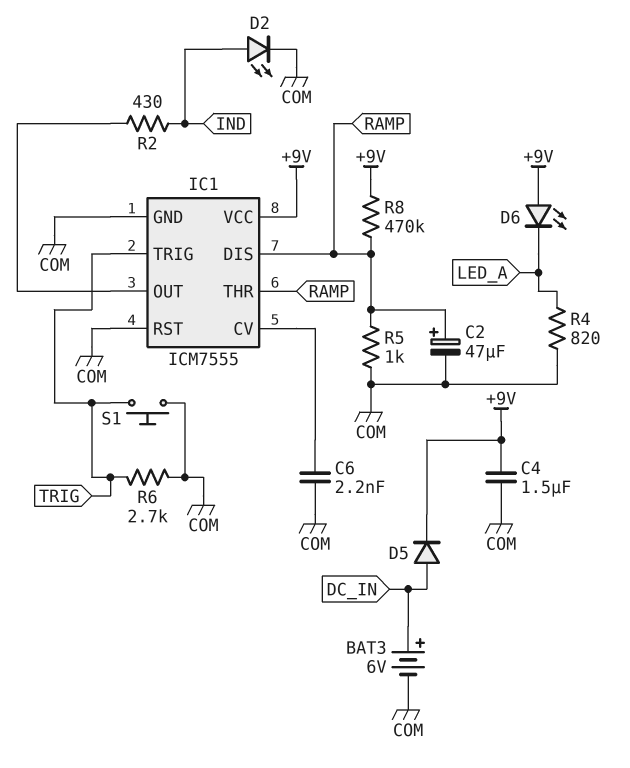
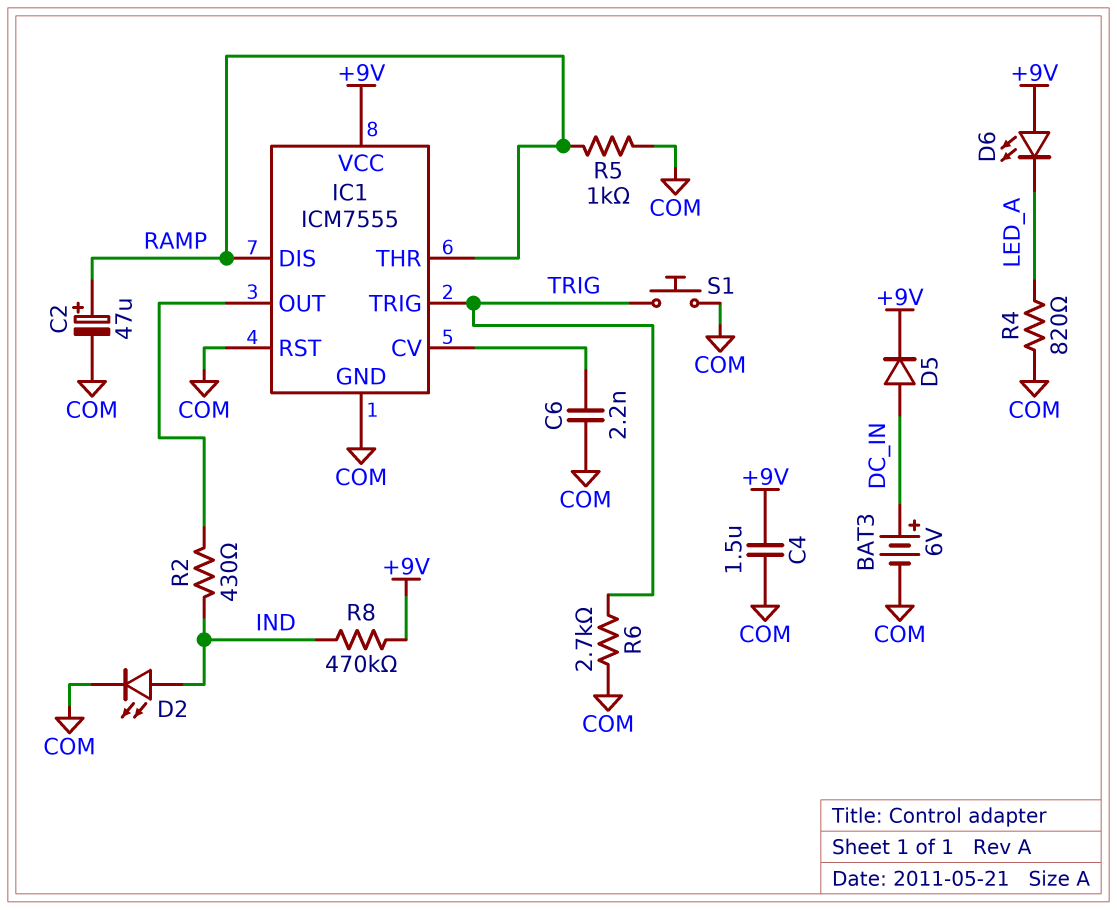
R8: 470k (+9V, RAMP) -> 470k (+9V, IND)

